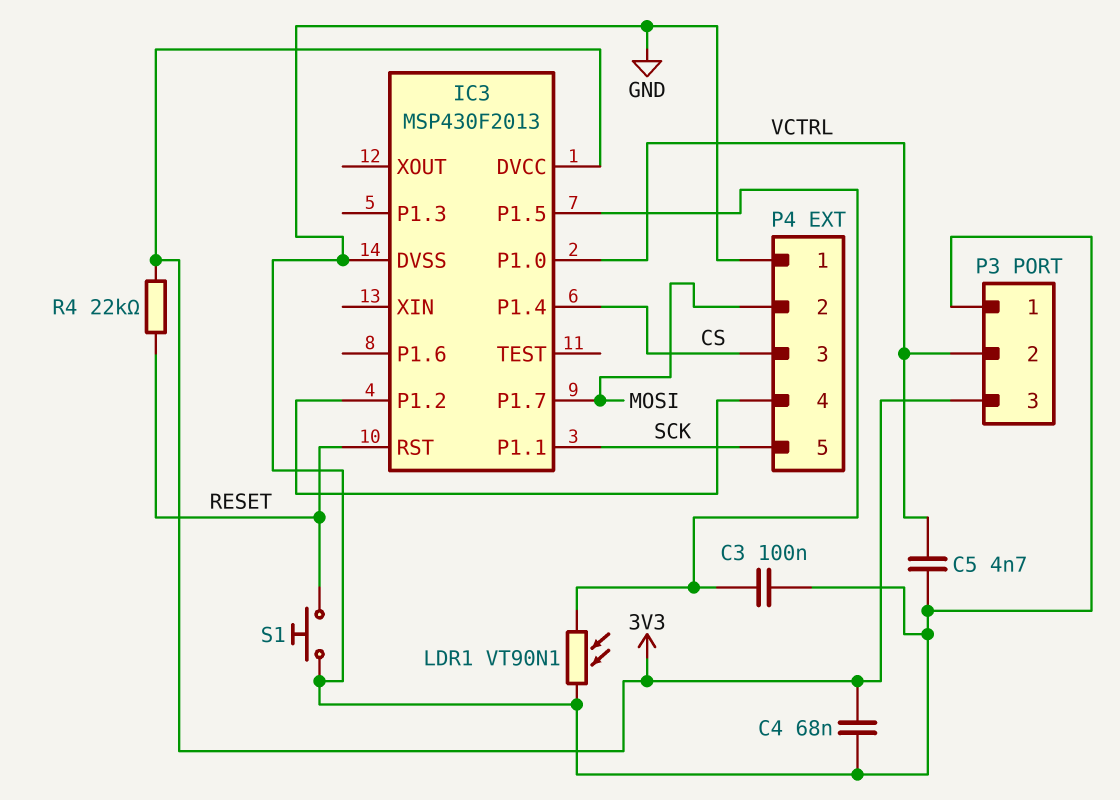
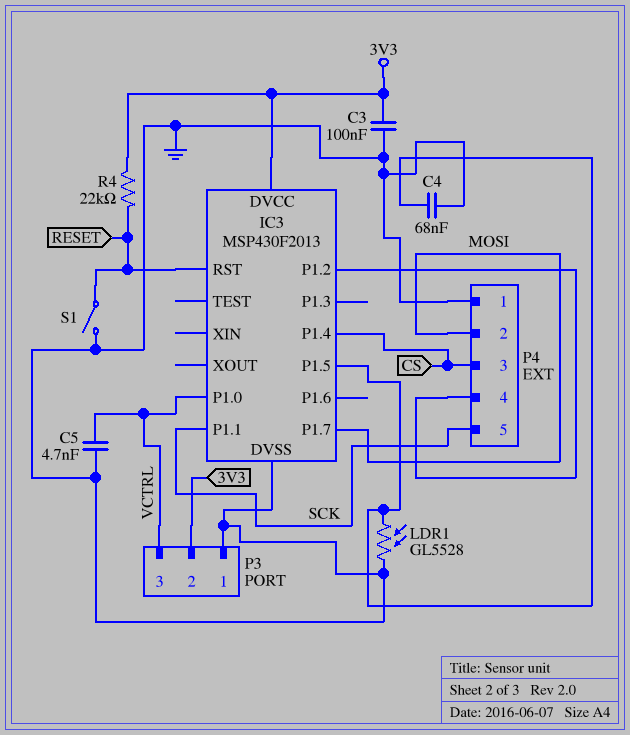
C3: 100nF (GND, IC3/P1.5) -> 100nF (3V3, GND)
C4: 68nF (3V3, GND) -> 68nF (GND, IC3/P1.5)
LDR1: VT90N1 (GND, IC3/P1.5) -> GL5528 (GND, IC3/P1.5)
P3 pin 2: VCTRL -> 3V3
P3 pin 3: 3V3 -> VCTRL
S1: button (GND, RESET) -> switch (GND, RESET)

